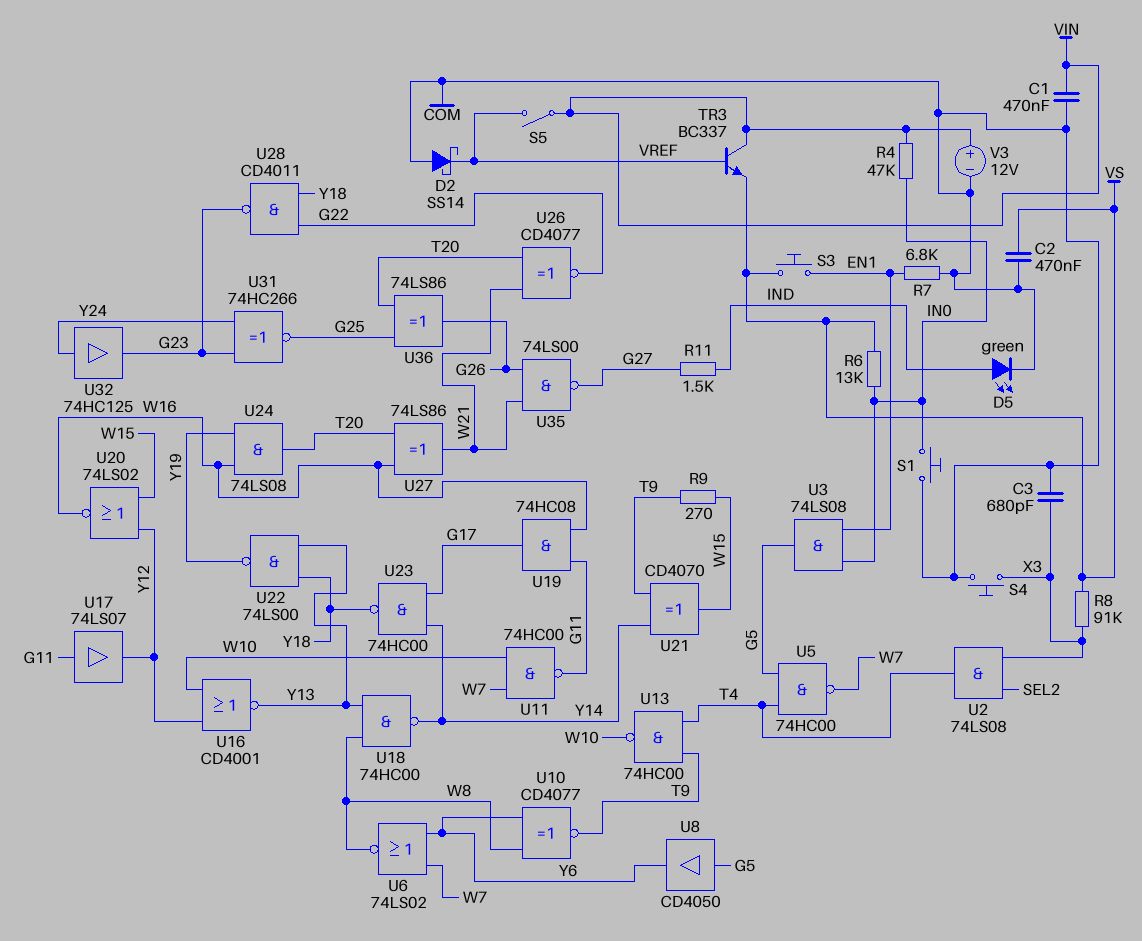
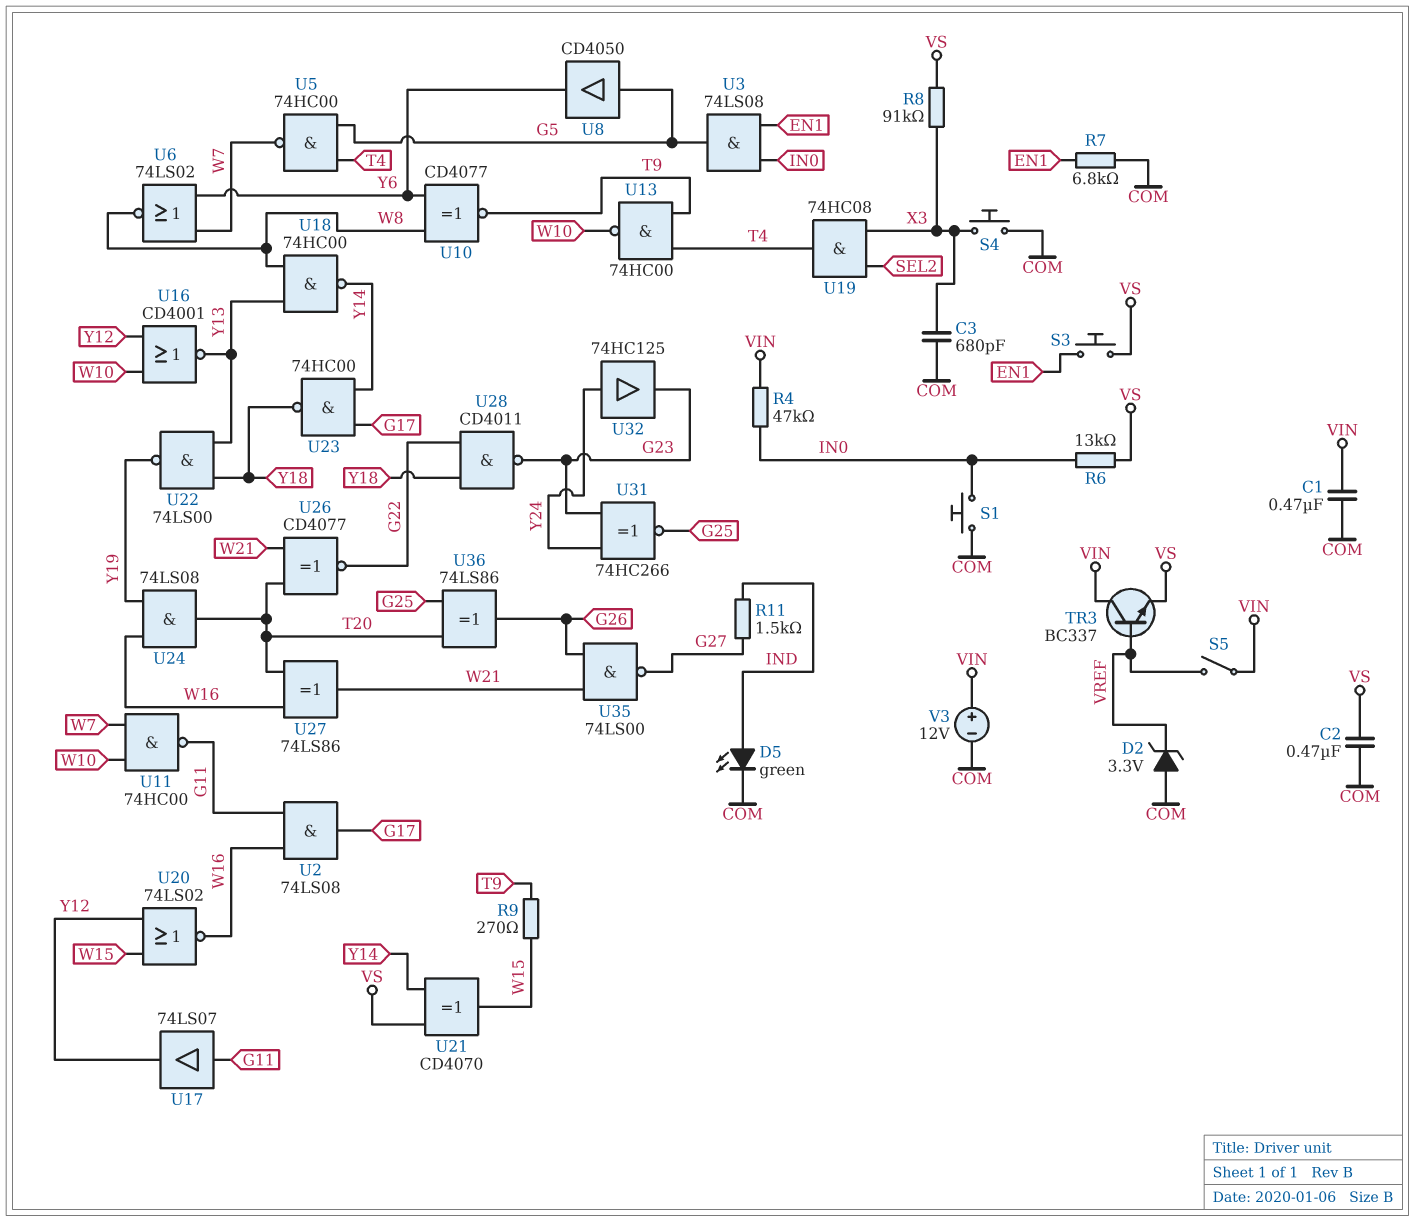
D2: schottky SS14 (A COM, K VREF) -> zener 3.3V (A COM, K VREF)
U2: AND 74LS08 (in SEL2, in X3, out T4) -> AND 74LS08 (in G11, in W16, out G17)
U19: AND 74HC08 (in G11, in W16, out G17) -> AND 74HC08 (in SEL2, in X3, out T4)
U21: XOR CD4070 (in T9, in Y14, out W15) -> XOR CD4070 (in VS, in Y14, out W15)

